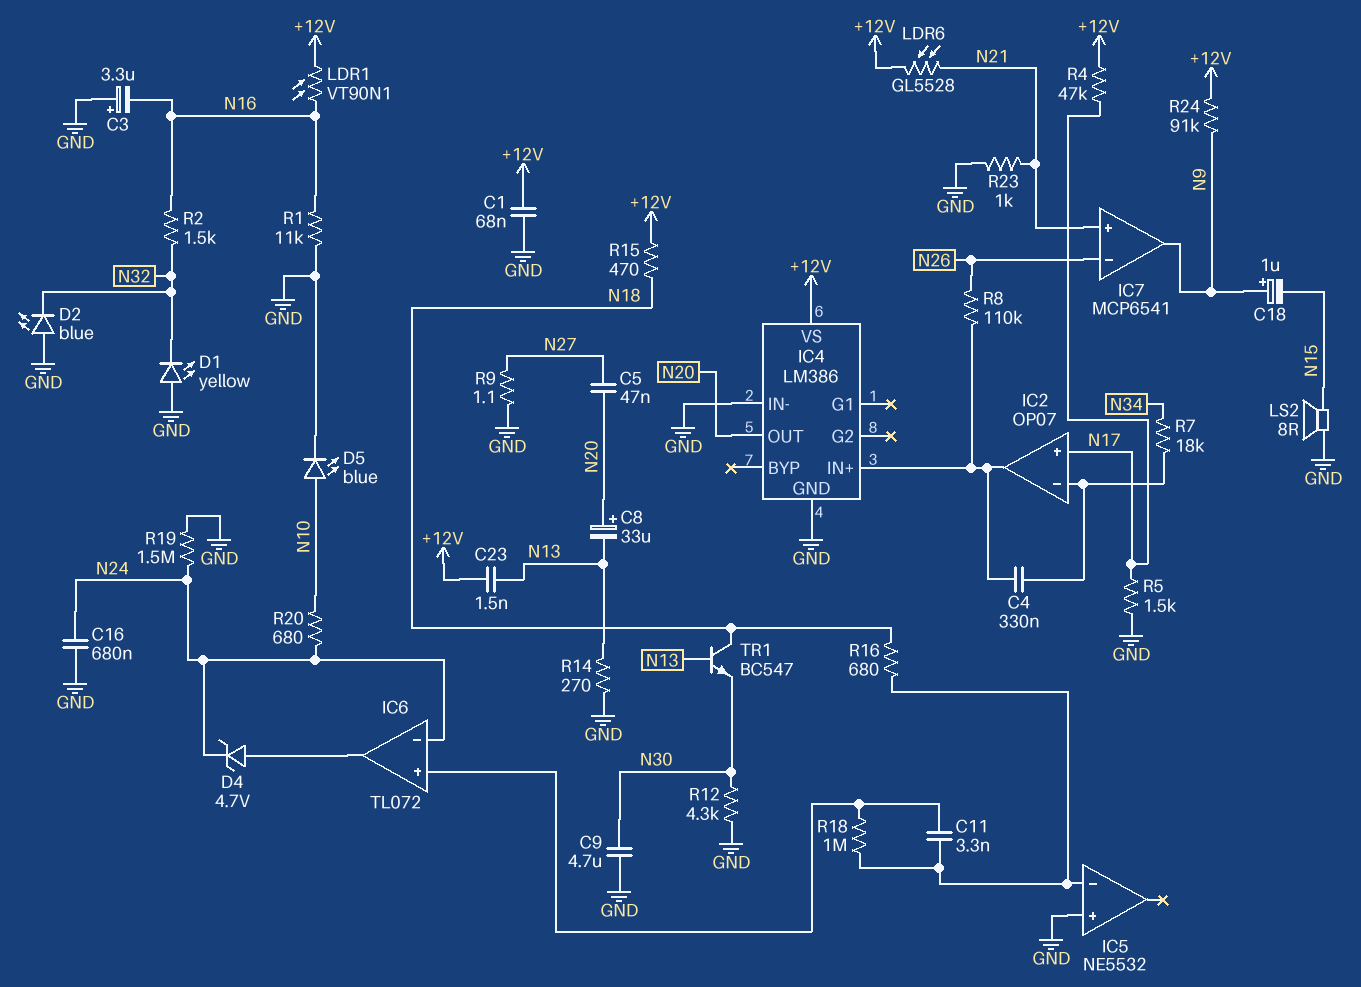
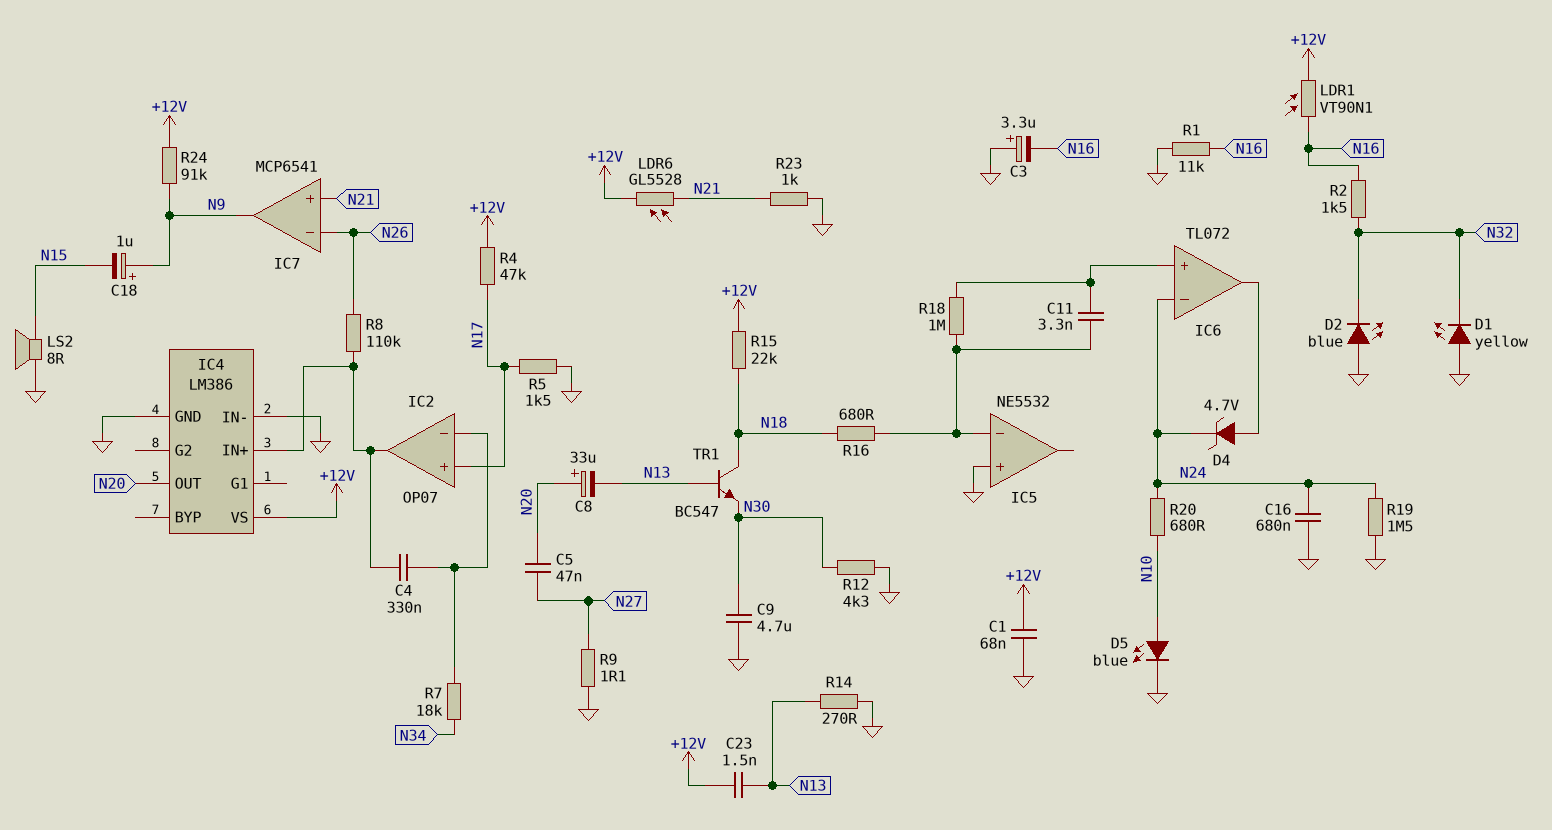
R15: 470 (+12V, N18) -> 22k (+12V, N18)

